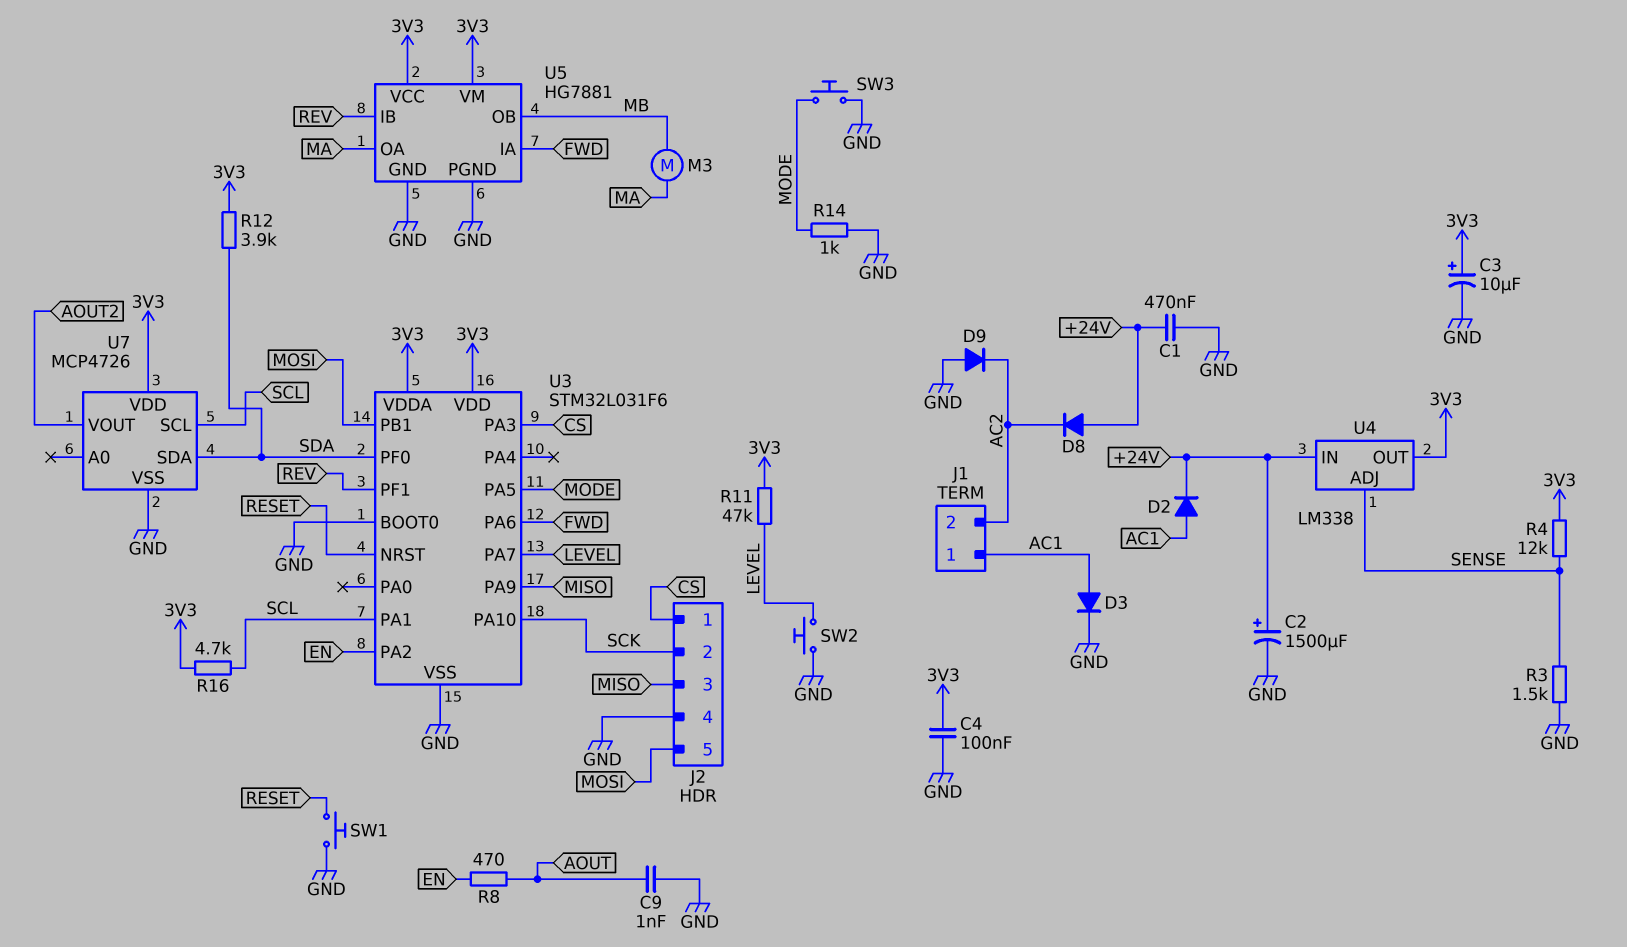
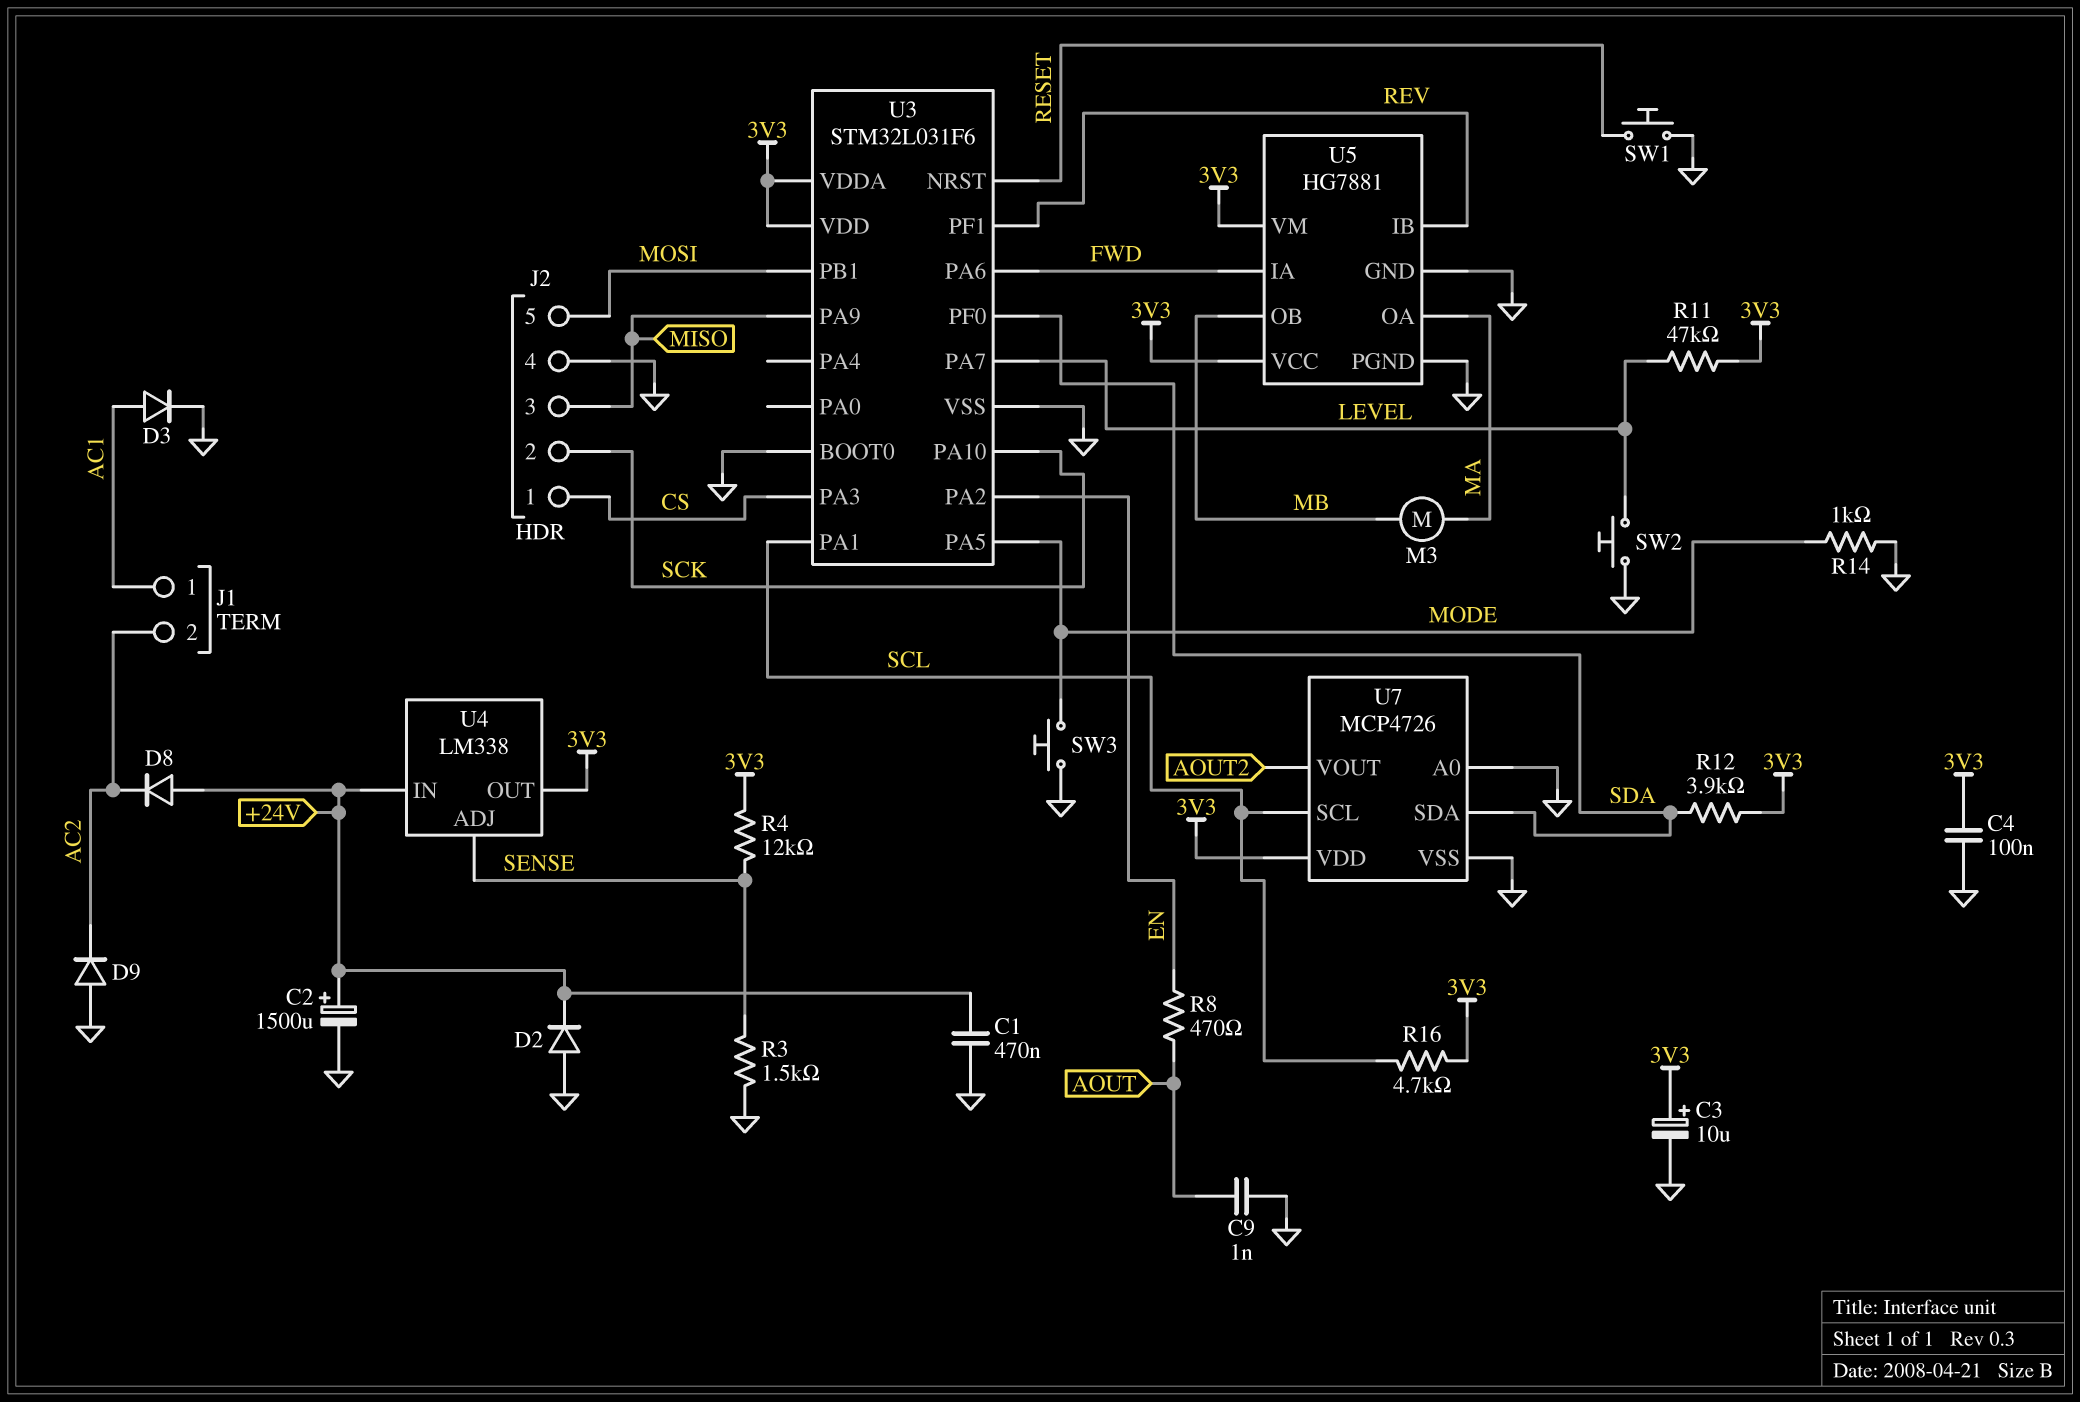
D2: diode (A AC1, K +24V) -> diode (A GND, K +24V)
U7 pin A0: none -> GND

